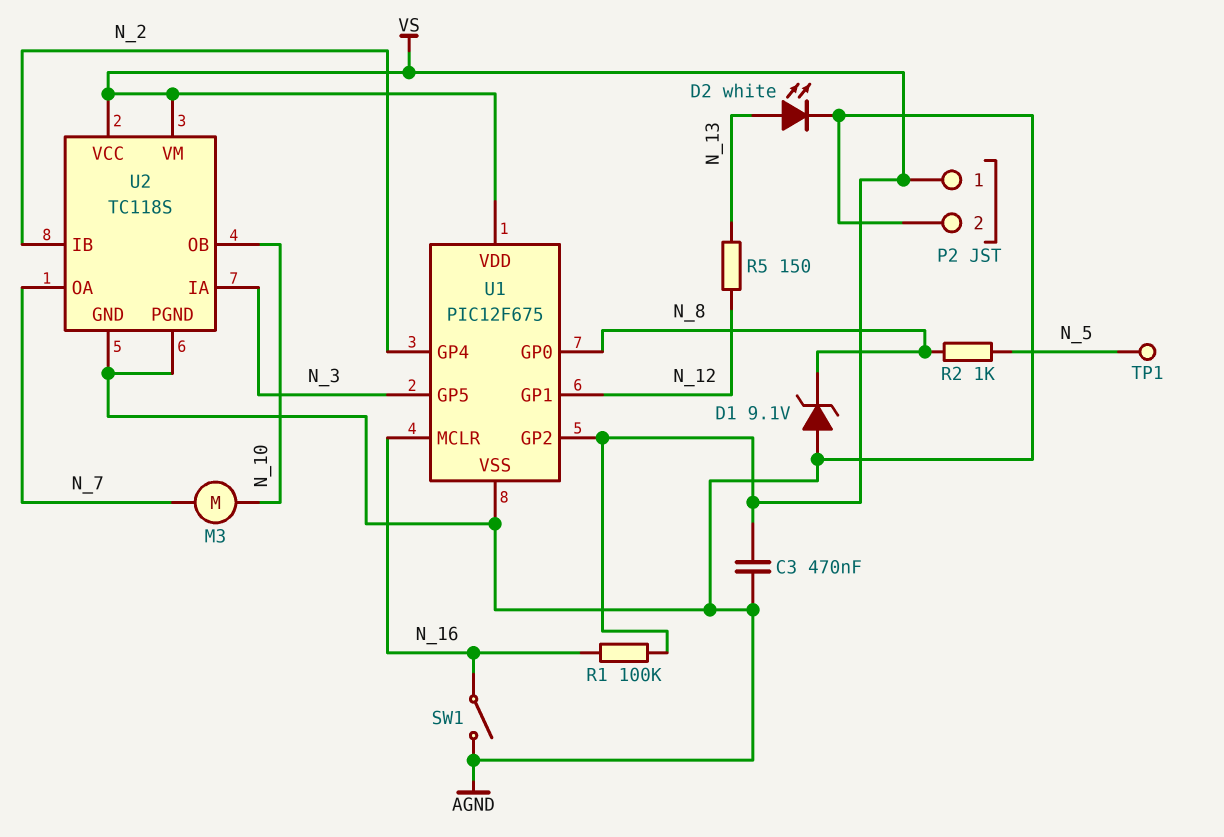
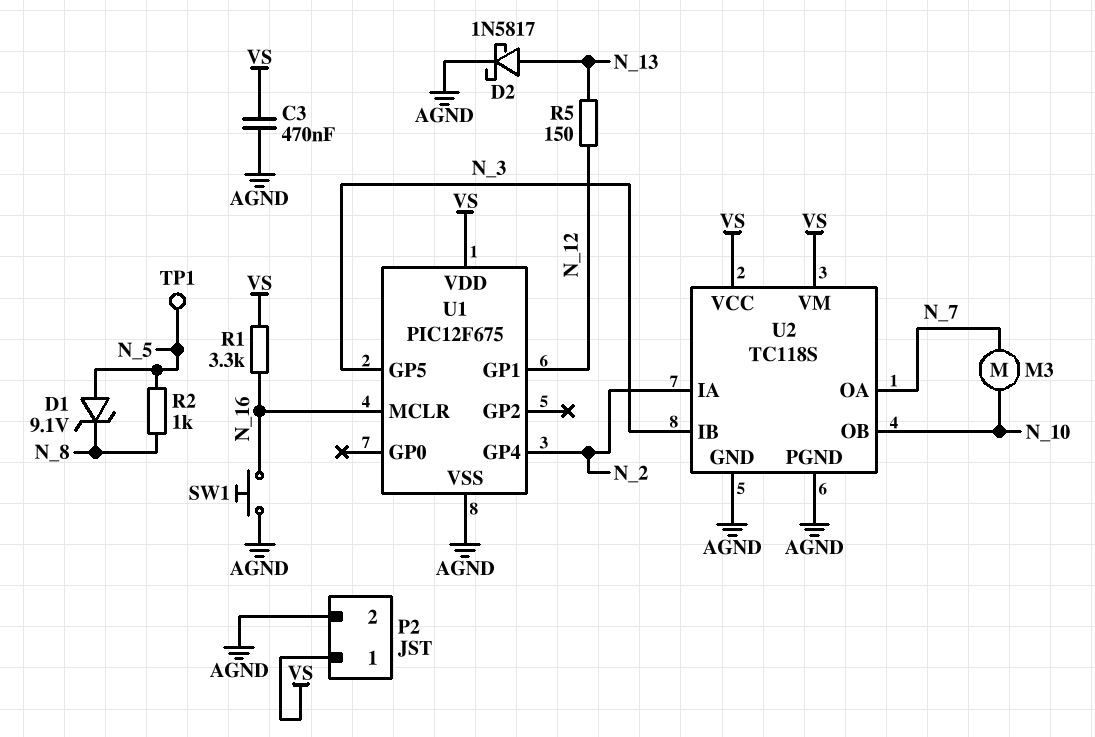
D1: zener 9.1V (A AGND, K N_8) -> zener 9.1V (A N_5, K N_8)
D2: LED white (A N_13, K AGND) -> schottky 1N5817 (A N_13, K AGND)
R1: 100k (N_16, VS) -> 3.3k (N_16, VS)
SW1: switch (AGND, N_16) -> button (AGND, N_16)
U1 pin GP0: N_8 -> none
U1 pin GP2: VS -> none
U2 pin IA: N_3 -> N_2
U2 pin IB: N_2 -> N_3

